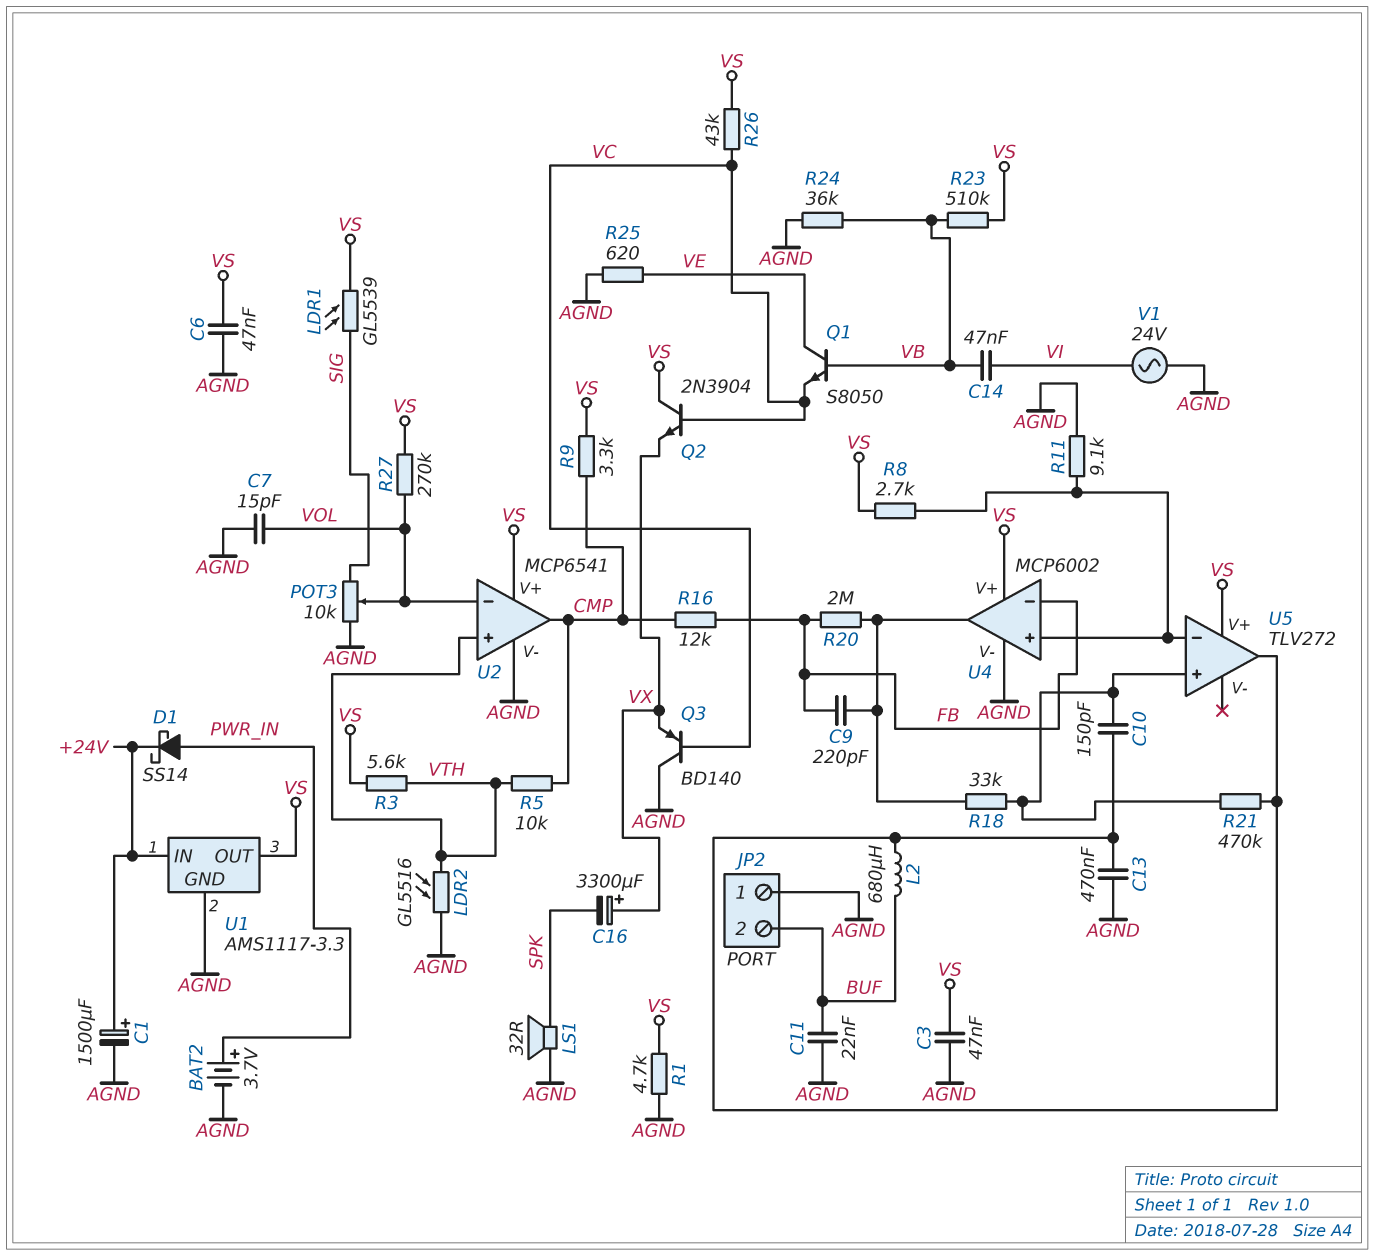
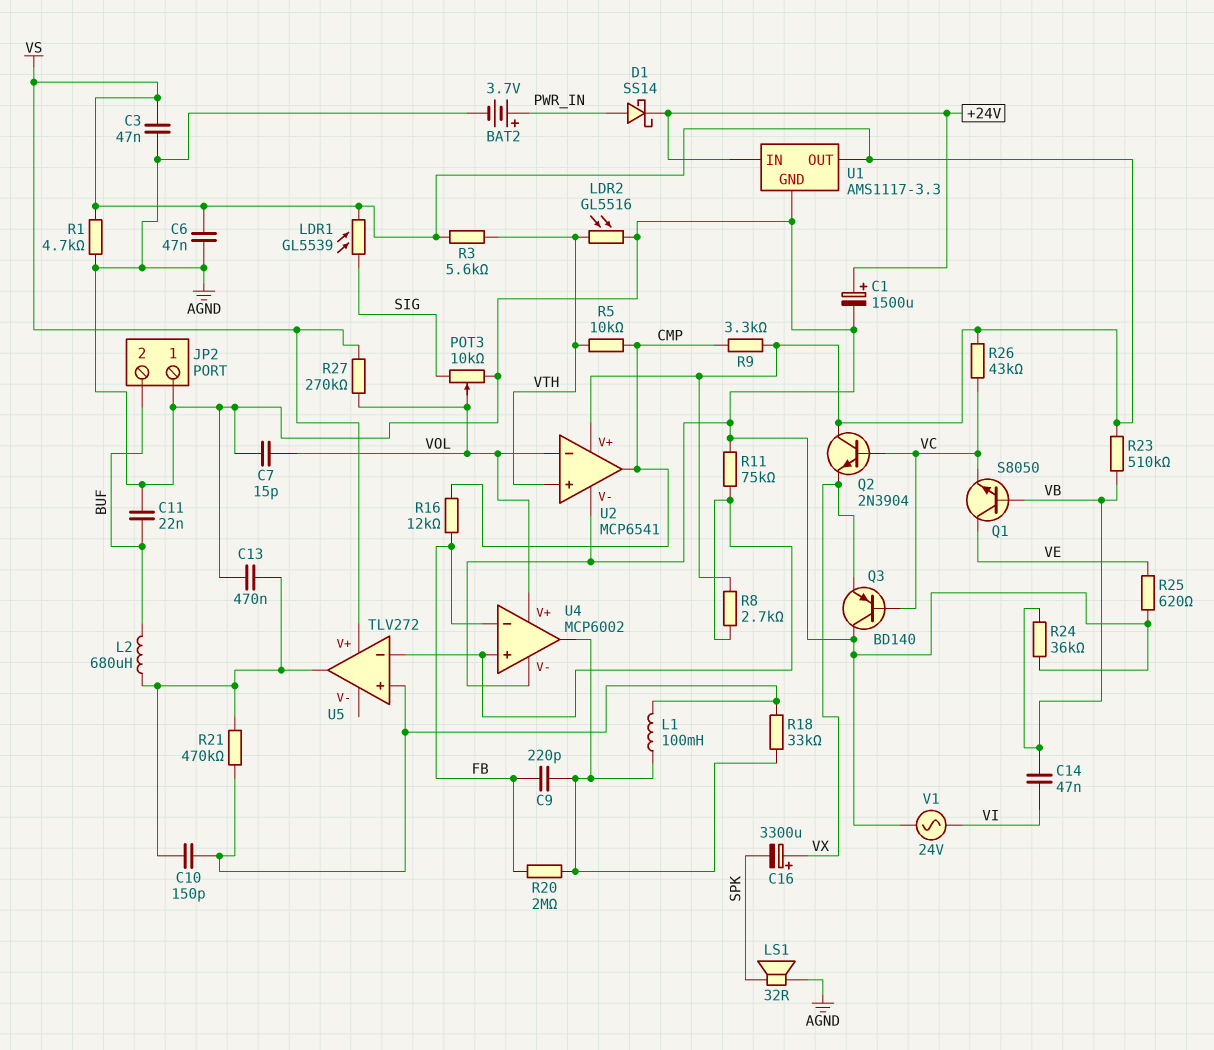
L1: none -> 100mH (U4/out, U5/in+)
R11: 9.1k (AGND, U4/in+) -> 75k (AGND, U4/in+)
U4 pin V+: VS -> VOL

